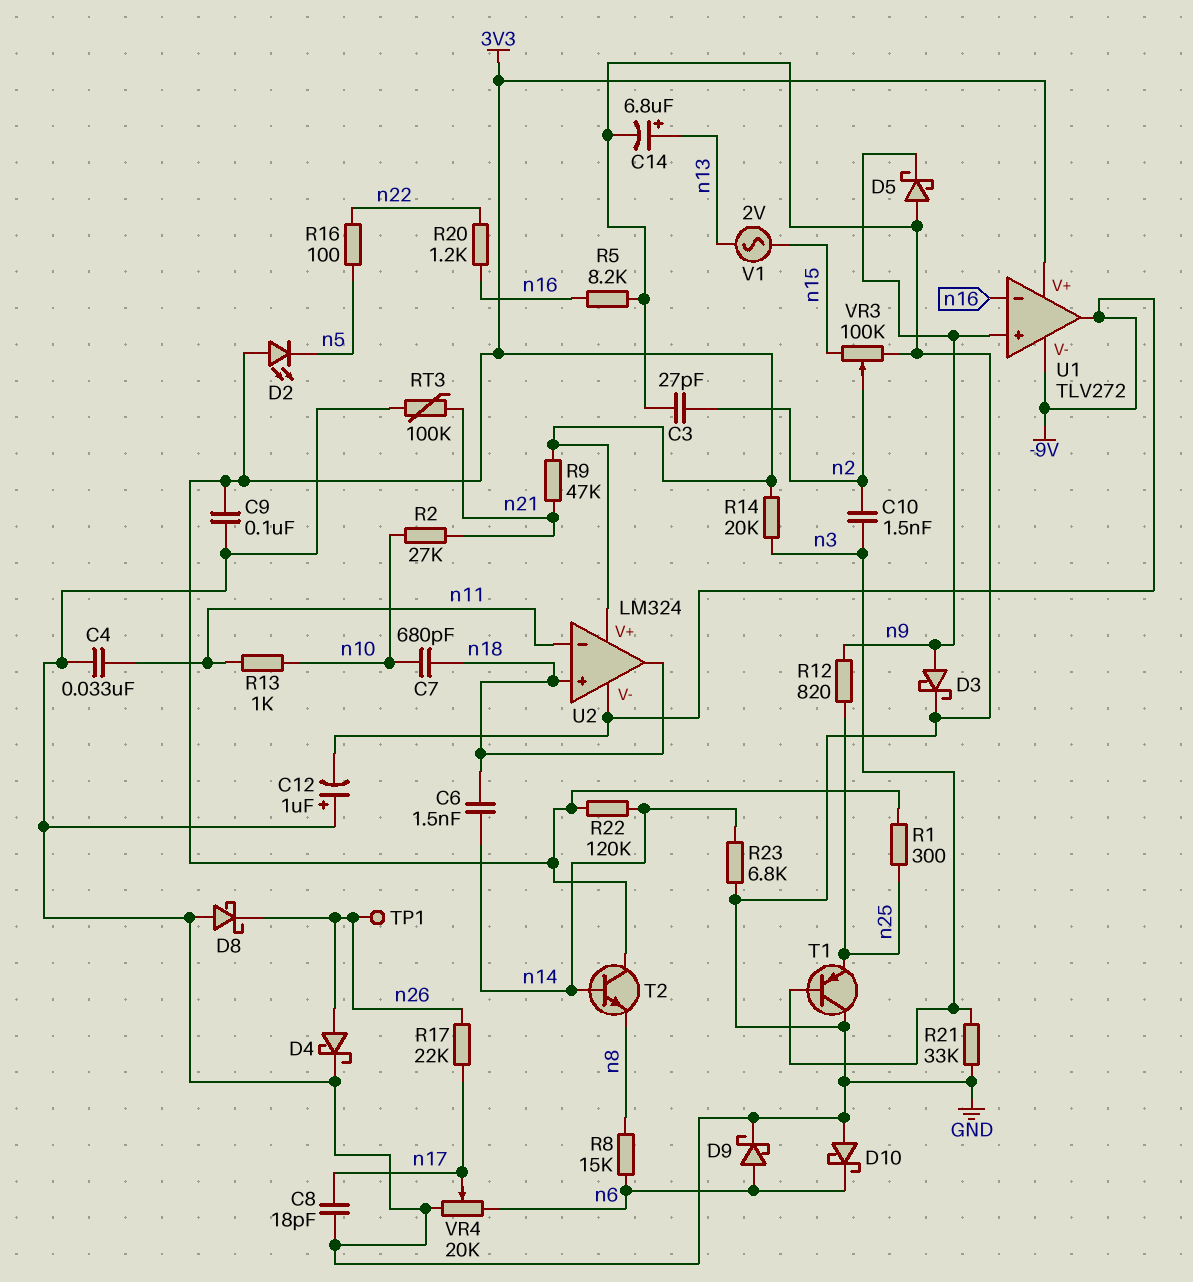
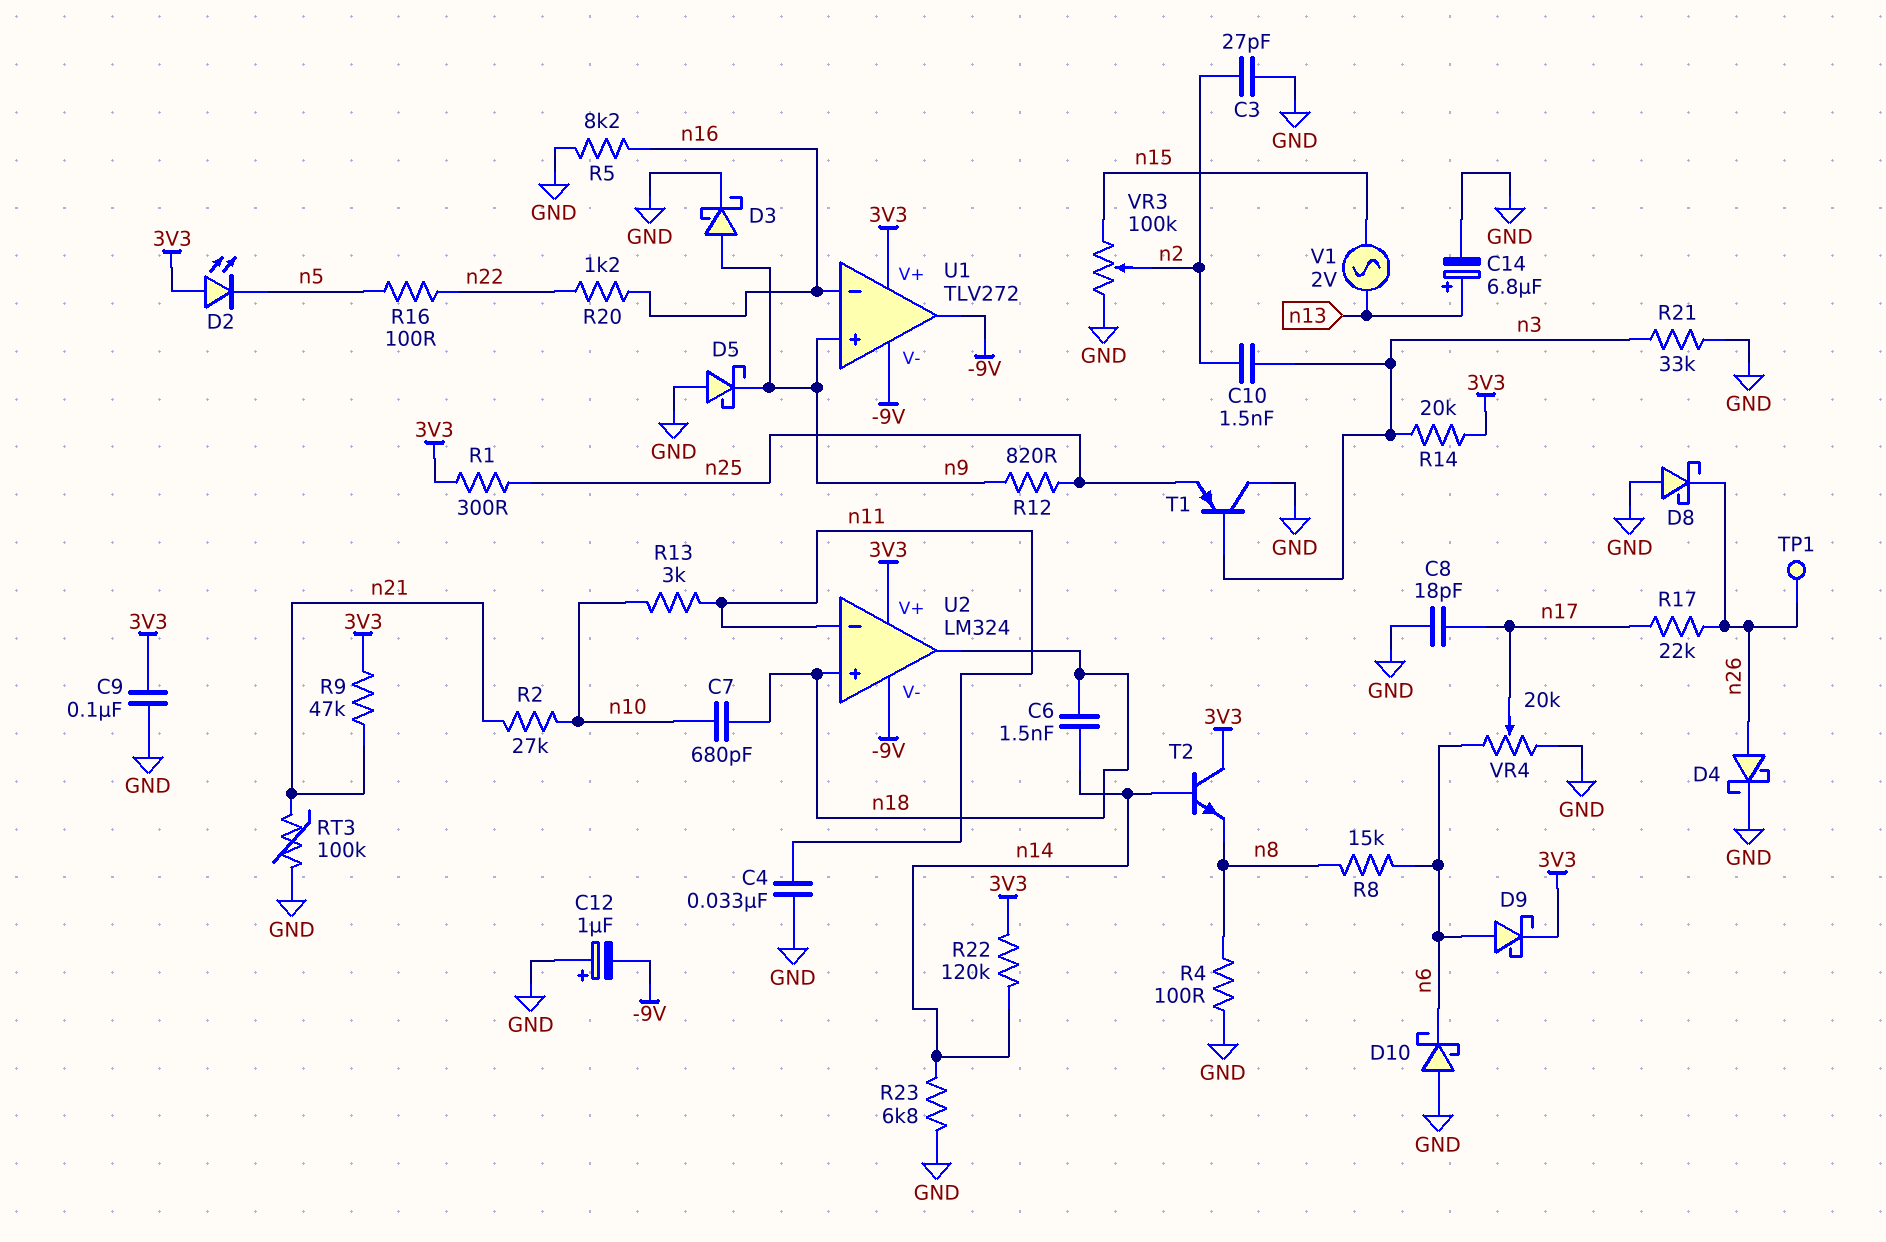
D9: schottky (A n6, K GND) -> schottky (A n6, K 3V3)
R4: none -> 100 (GND, n8)
R13: 1k (n10, n11) -> 3k (n10, n11)

